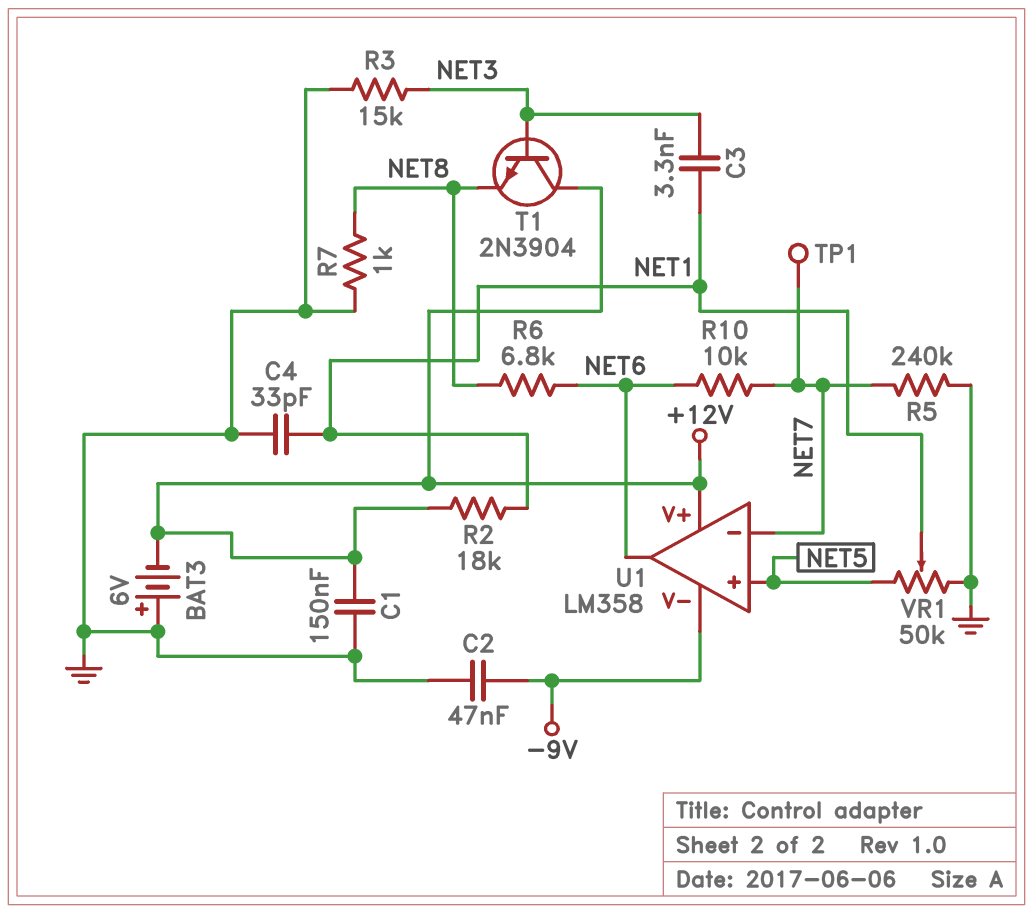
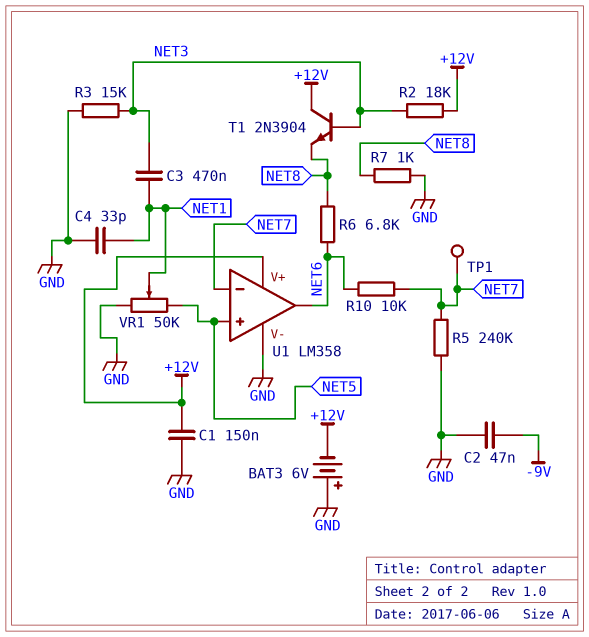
C3: 3.3nF (NET1, NET3) -> 470nF (NET1, NET3)
R2: 18k (+12V, NET1) -> 18k (+12V, NET3)
U1 pin V-: -9V -> GND

